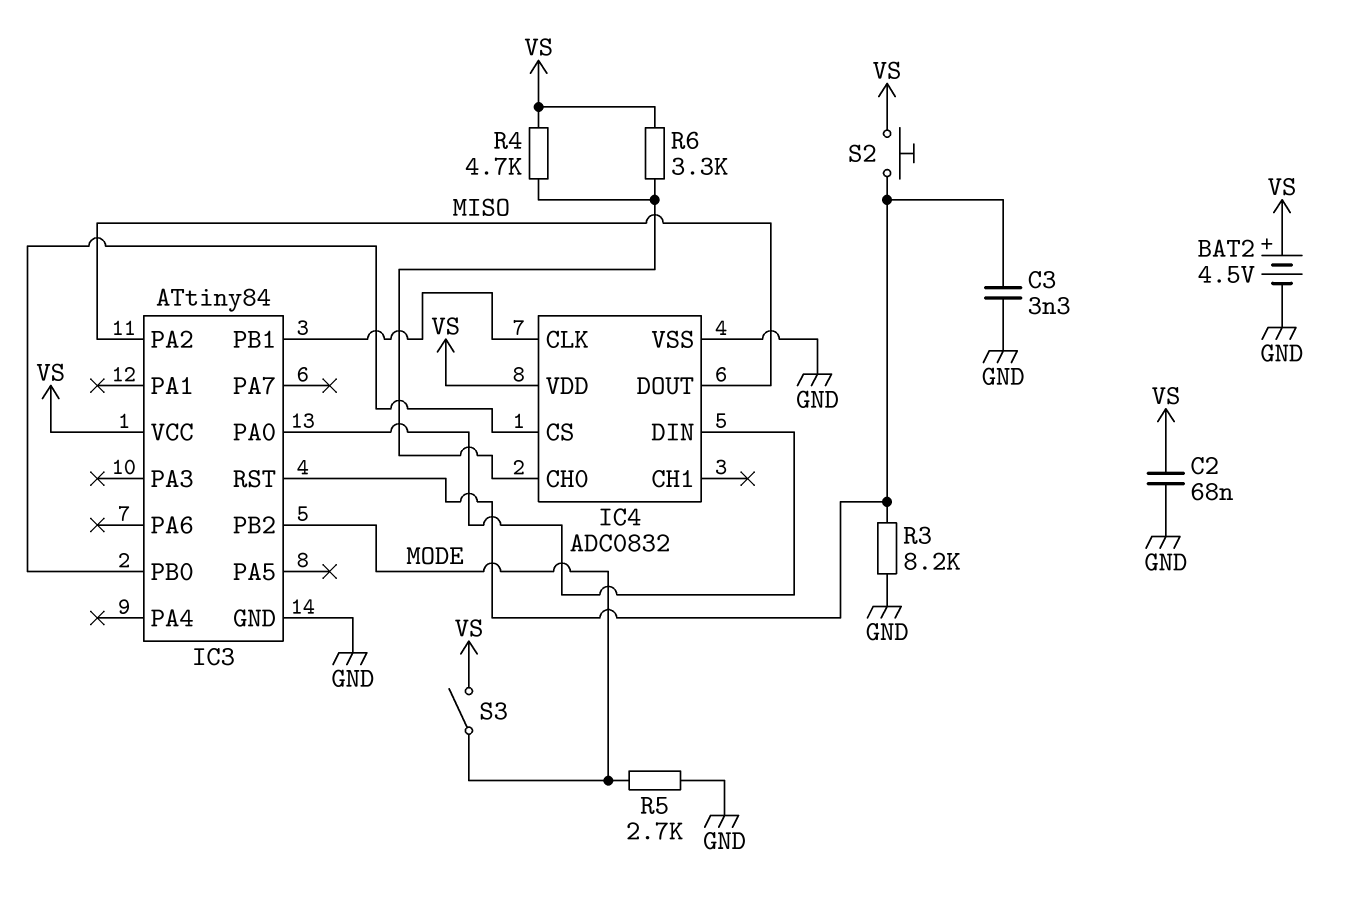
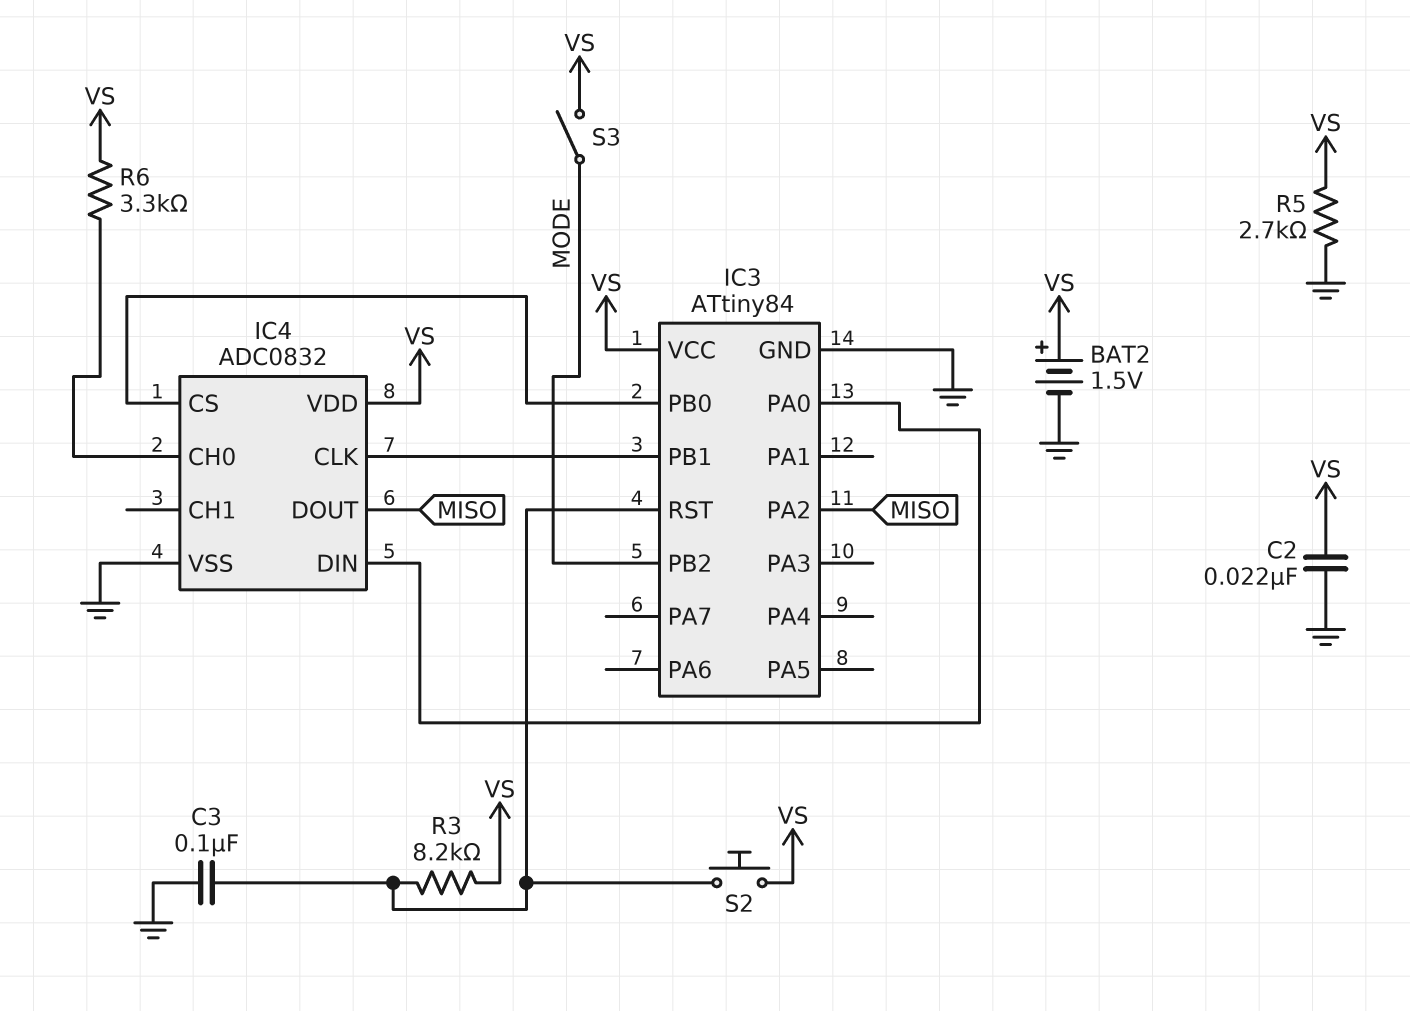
BAT2: 4.5V (plus VS, minus GND) -> 1.5V (plus VS, minus GND)
C2: 68nF (GND, VS) -> 22nF (GND, VS)
C3: 3.3nF (GND, IC3/RST) -> 100nF (GND, IC3/RST)
R3: 8.2k (GND, IC3/RST) -> 8.2k (IC3/RST, VS)
R4: 4.7k (IC4/CH0, VS) -> none
R5: 2.7k (GND, MODE) -> 2.7k (GND, VS)

